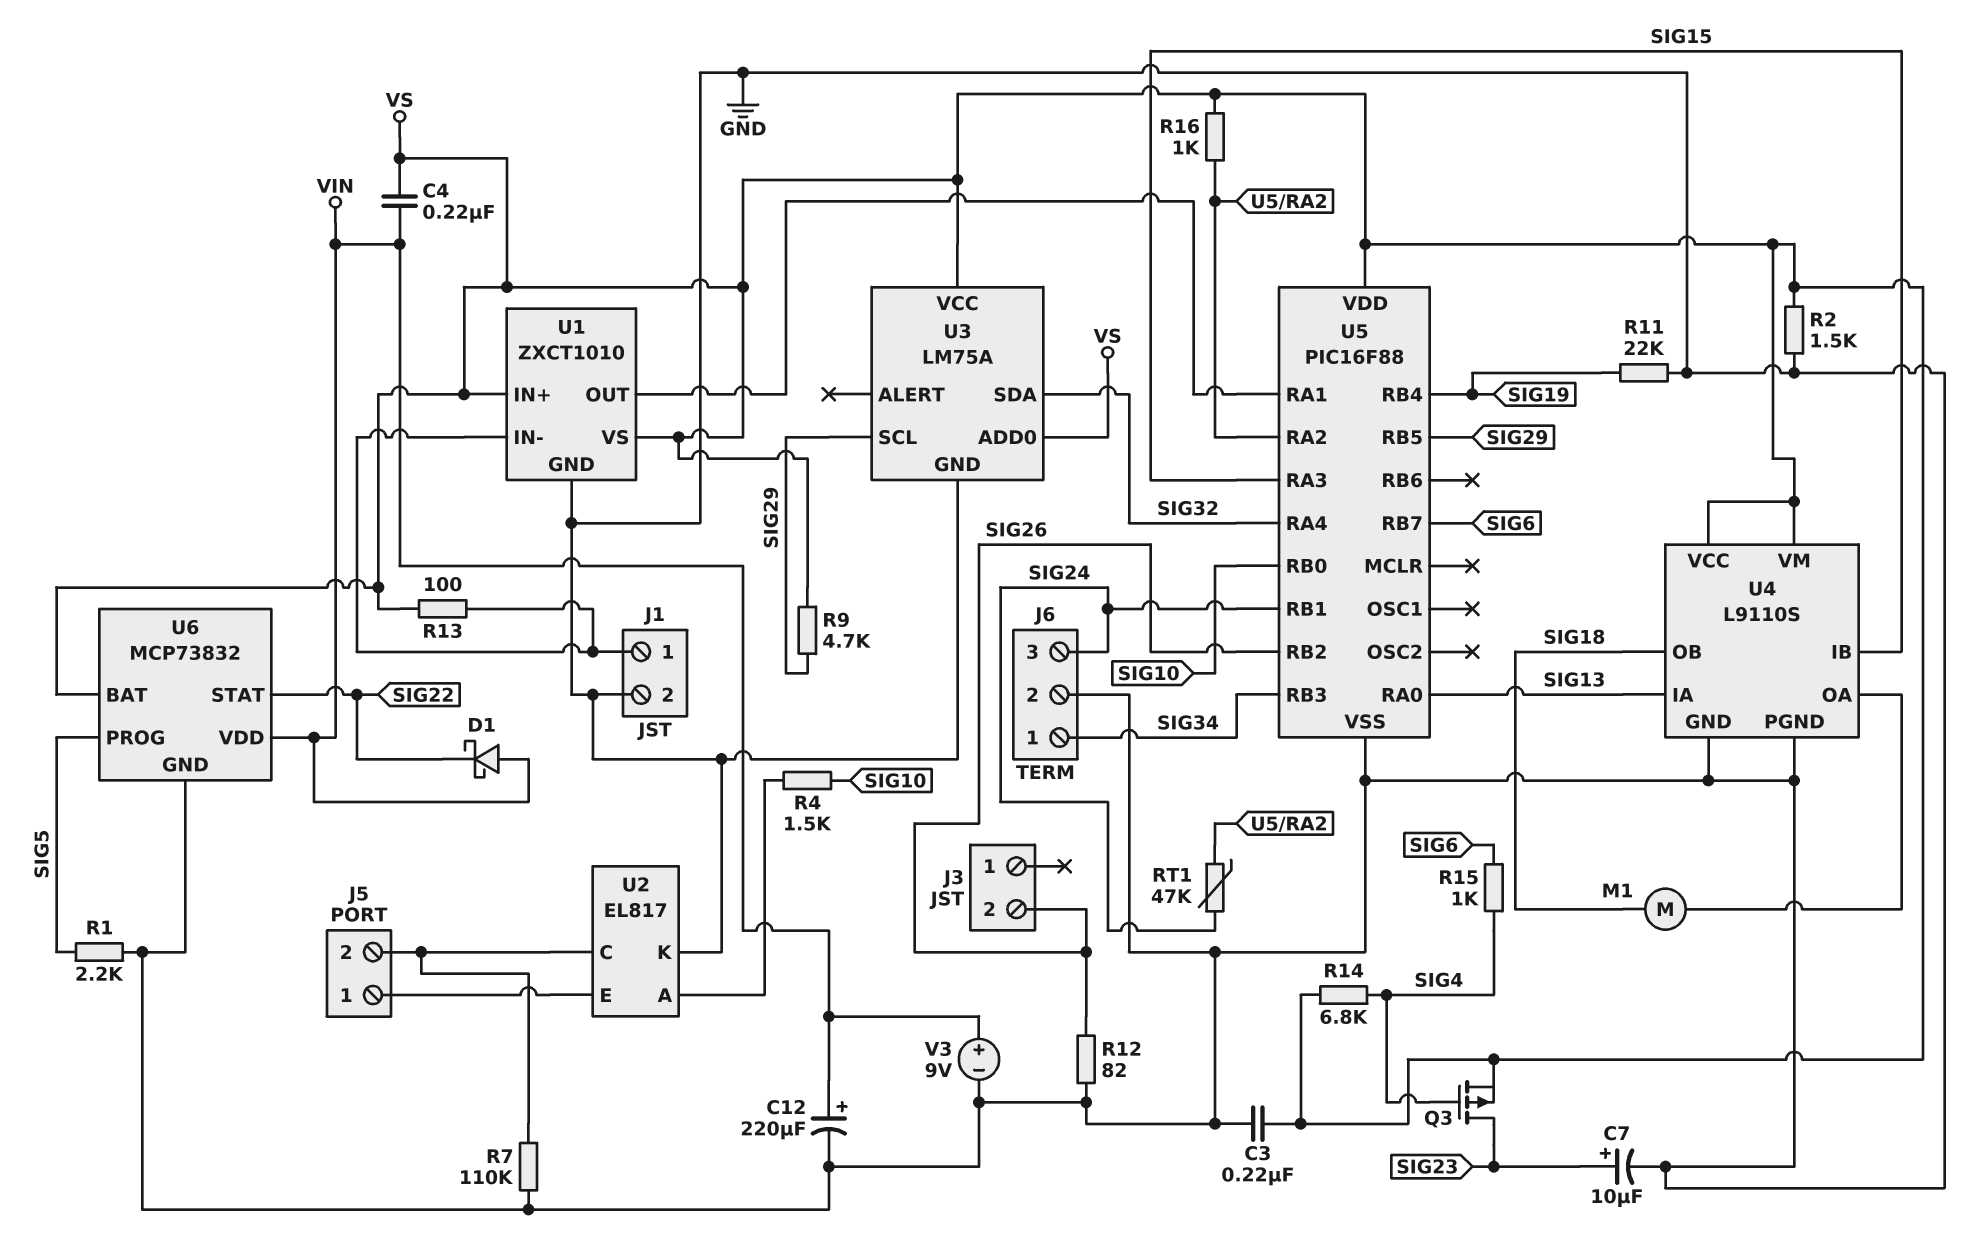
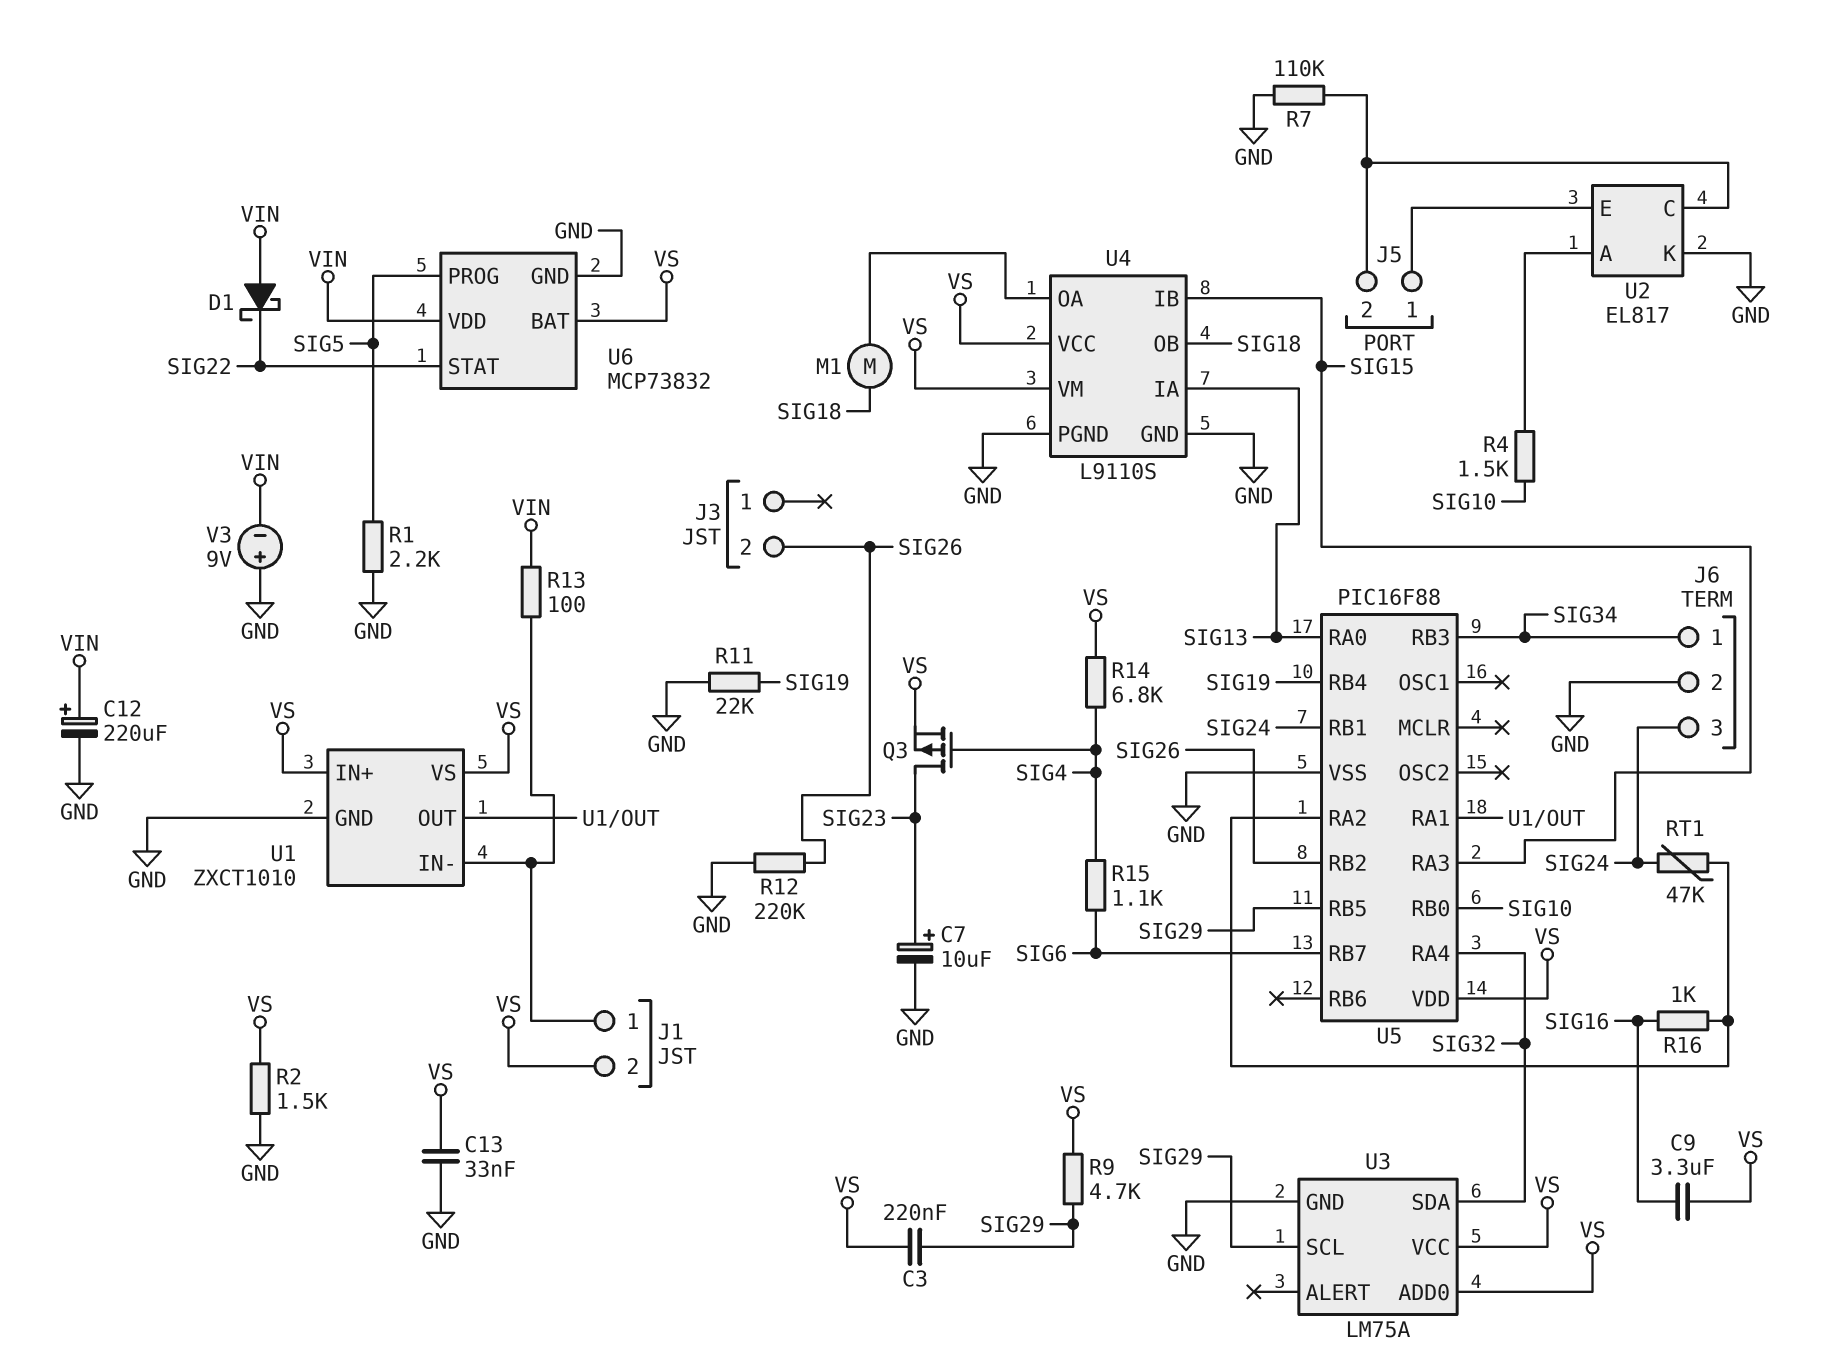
C3: 220nF (GND, VS) -> 220nF (SIG29, VS)
C4: 220nF (VIN, VS) -> none
C9: none -> 3.3uF (SIG16, VS)
C13: none -> 33nF (GND, VS)
J1 pin 2: GND -> VS
R12: 82 (GND, SIG26) -> 220k (GND, SIG26)
R13: 100 (J1/1, VS) -> 100 (J1/1, VIN)
R15: 1k (SIG4, SIG6) -> 1.1k (SIG4, SIG6)
R16: 1k (U5/RA2, VS) -> 1k (SIG16, U5/RA2)
V3: 9V (plus VIN, minus GND) -> 9V (plus GND, minus VIN)

